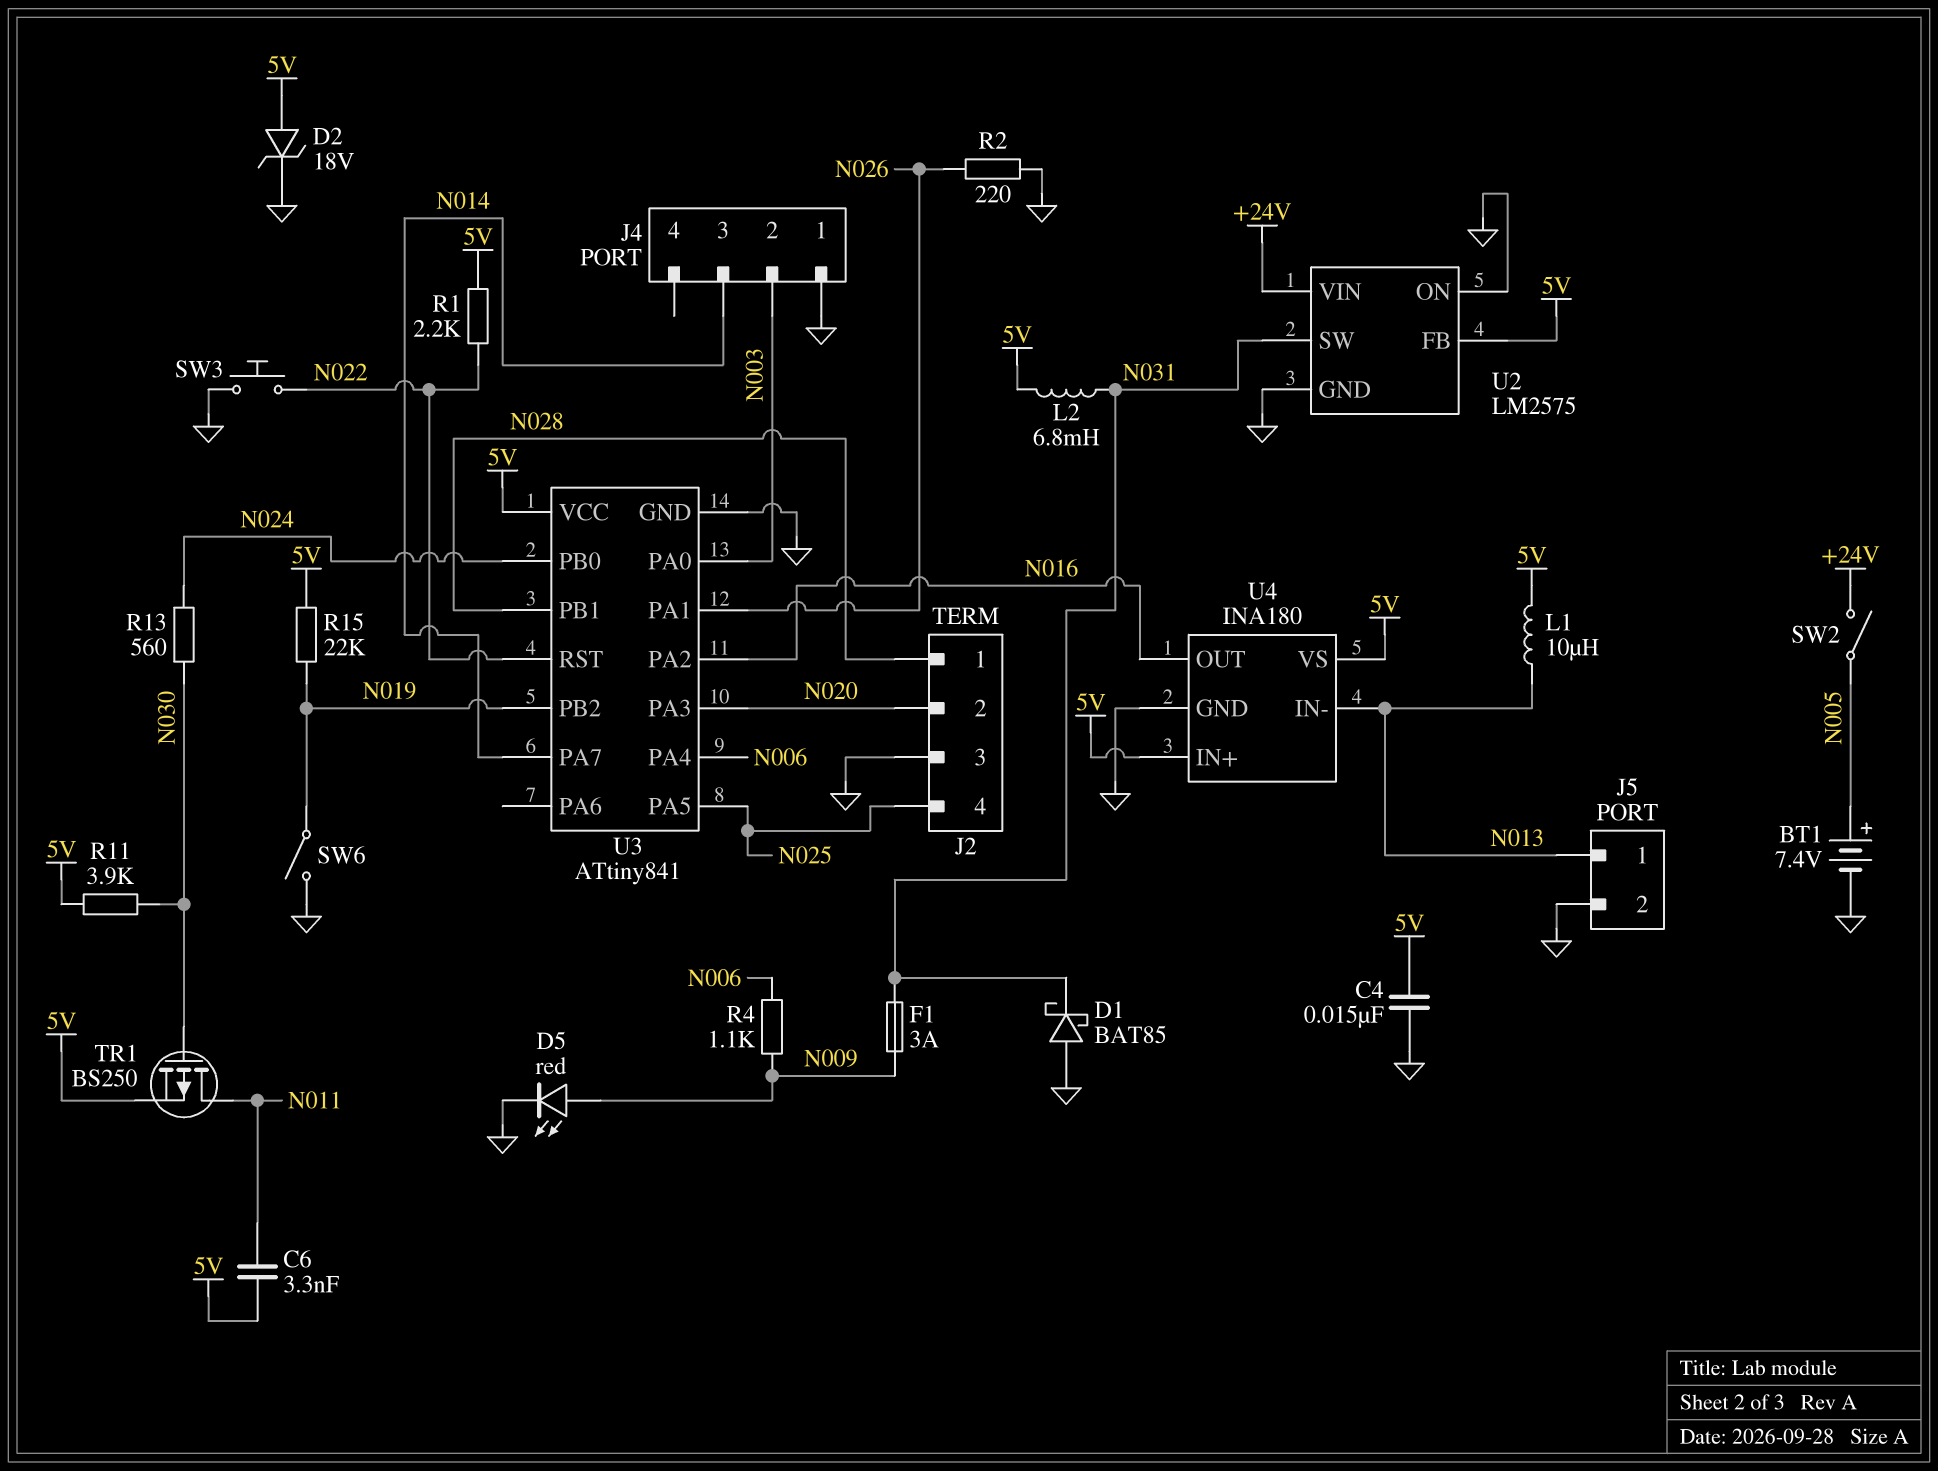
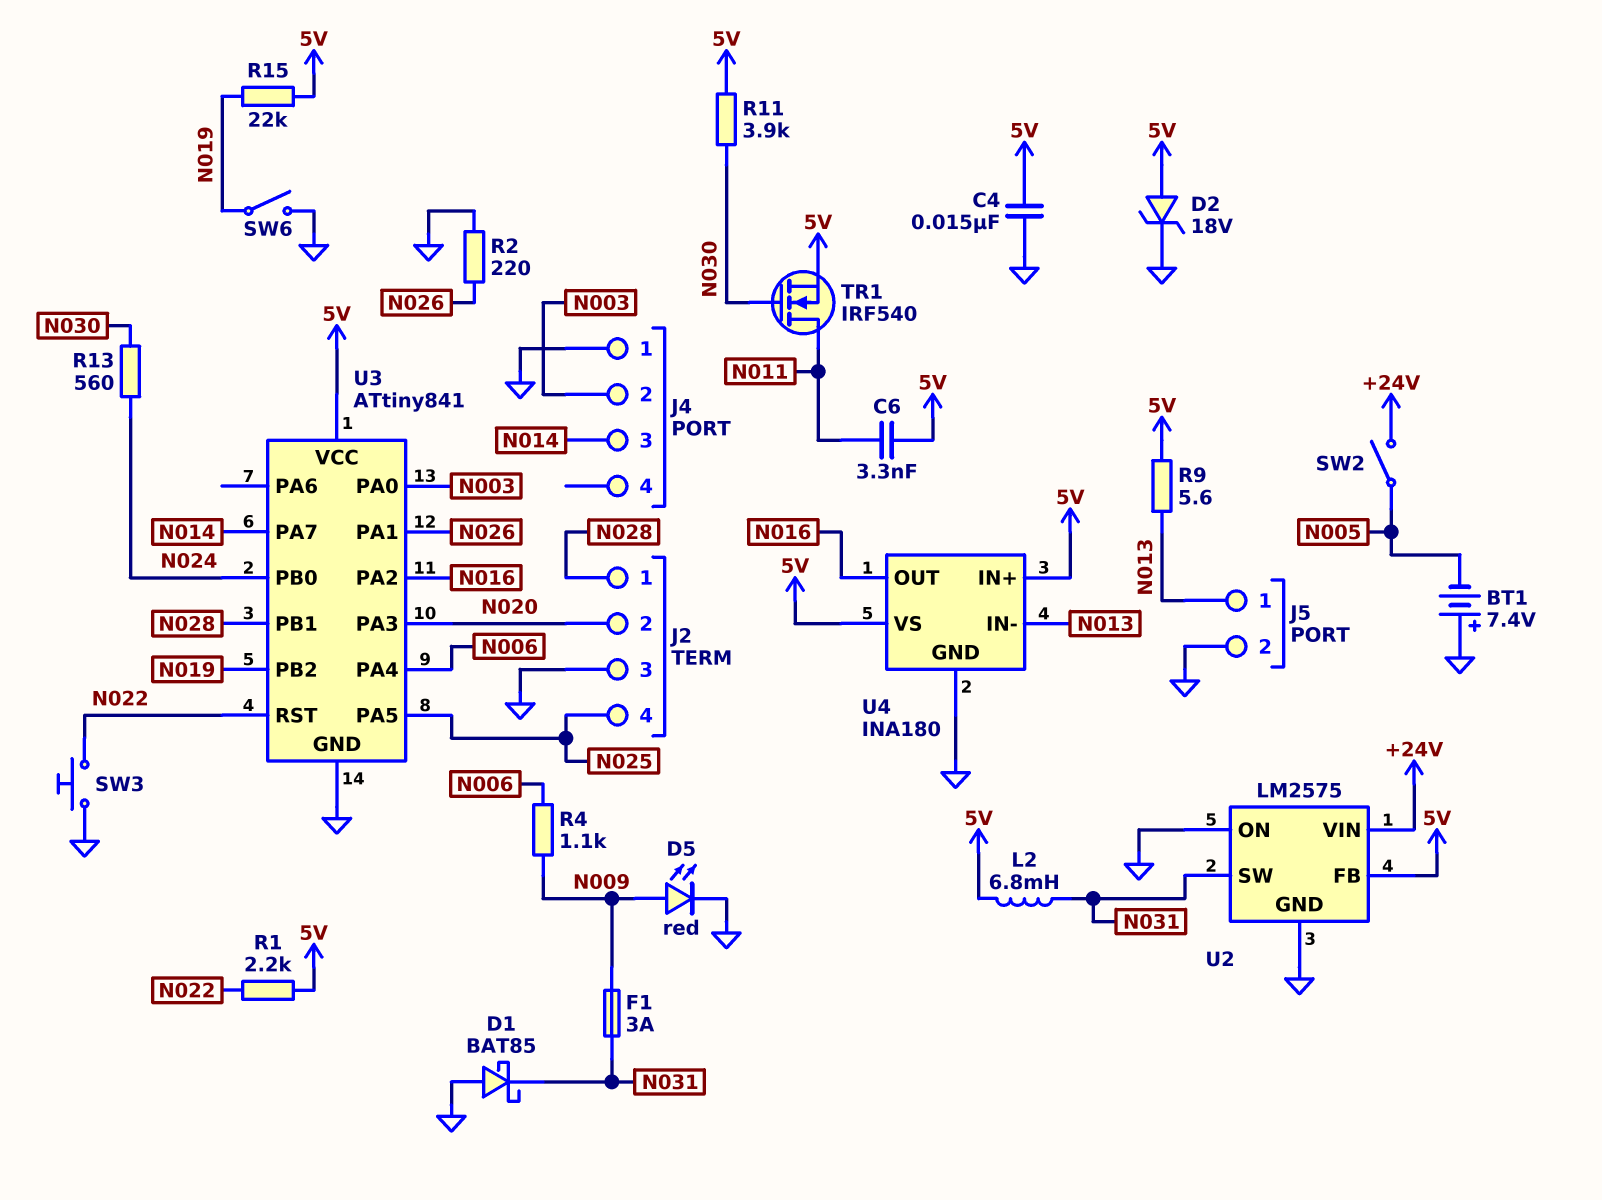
BT1: 7.4V (plus N005, minus GND) -> 7.4V (plus GND, minus N005)
L1: 10uH (5V, N013) -> none
R9: none -> 5.6 (5V, N013)
TR1: PMOS BS250 (G N030, D N011, S 5V) -> NMOS IRF540 (G N030, D N011, S 5V)

